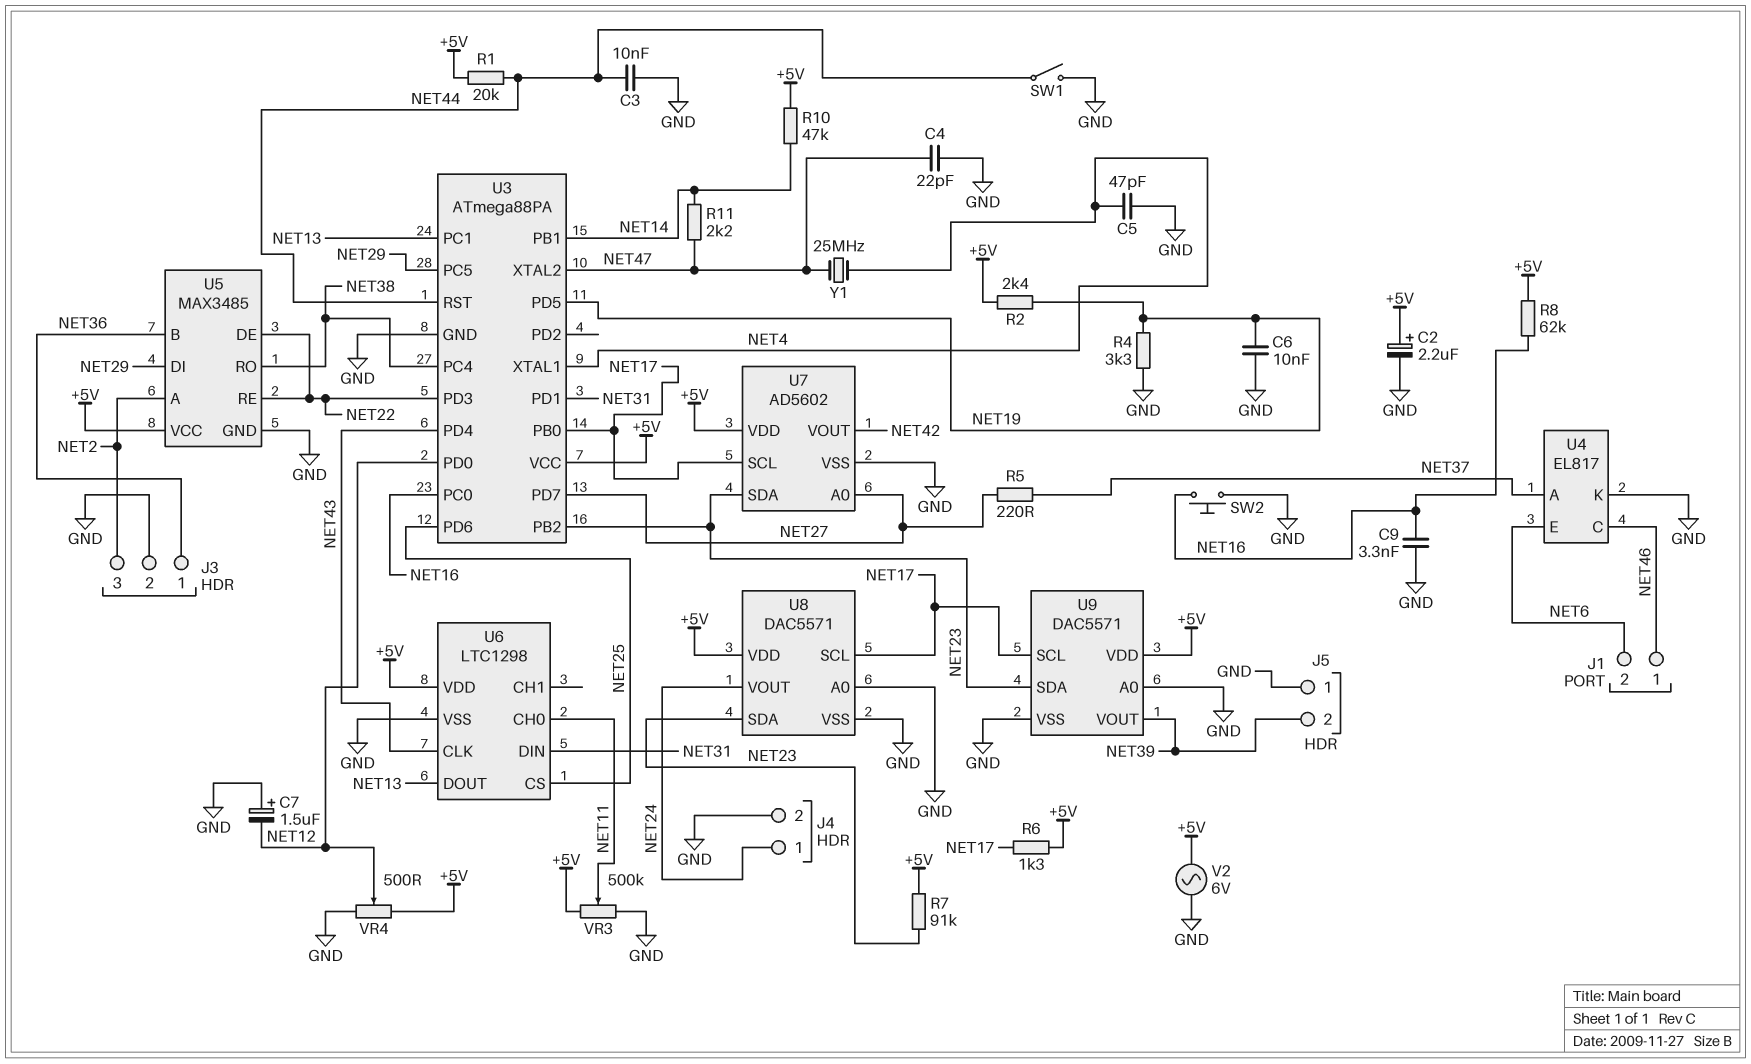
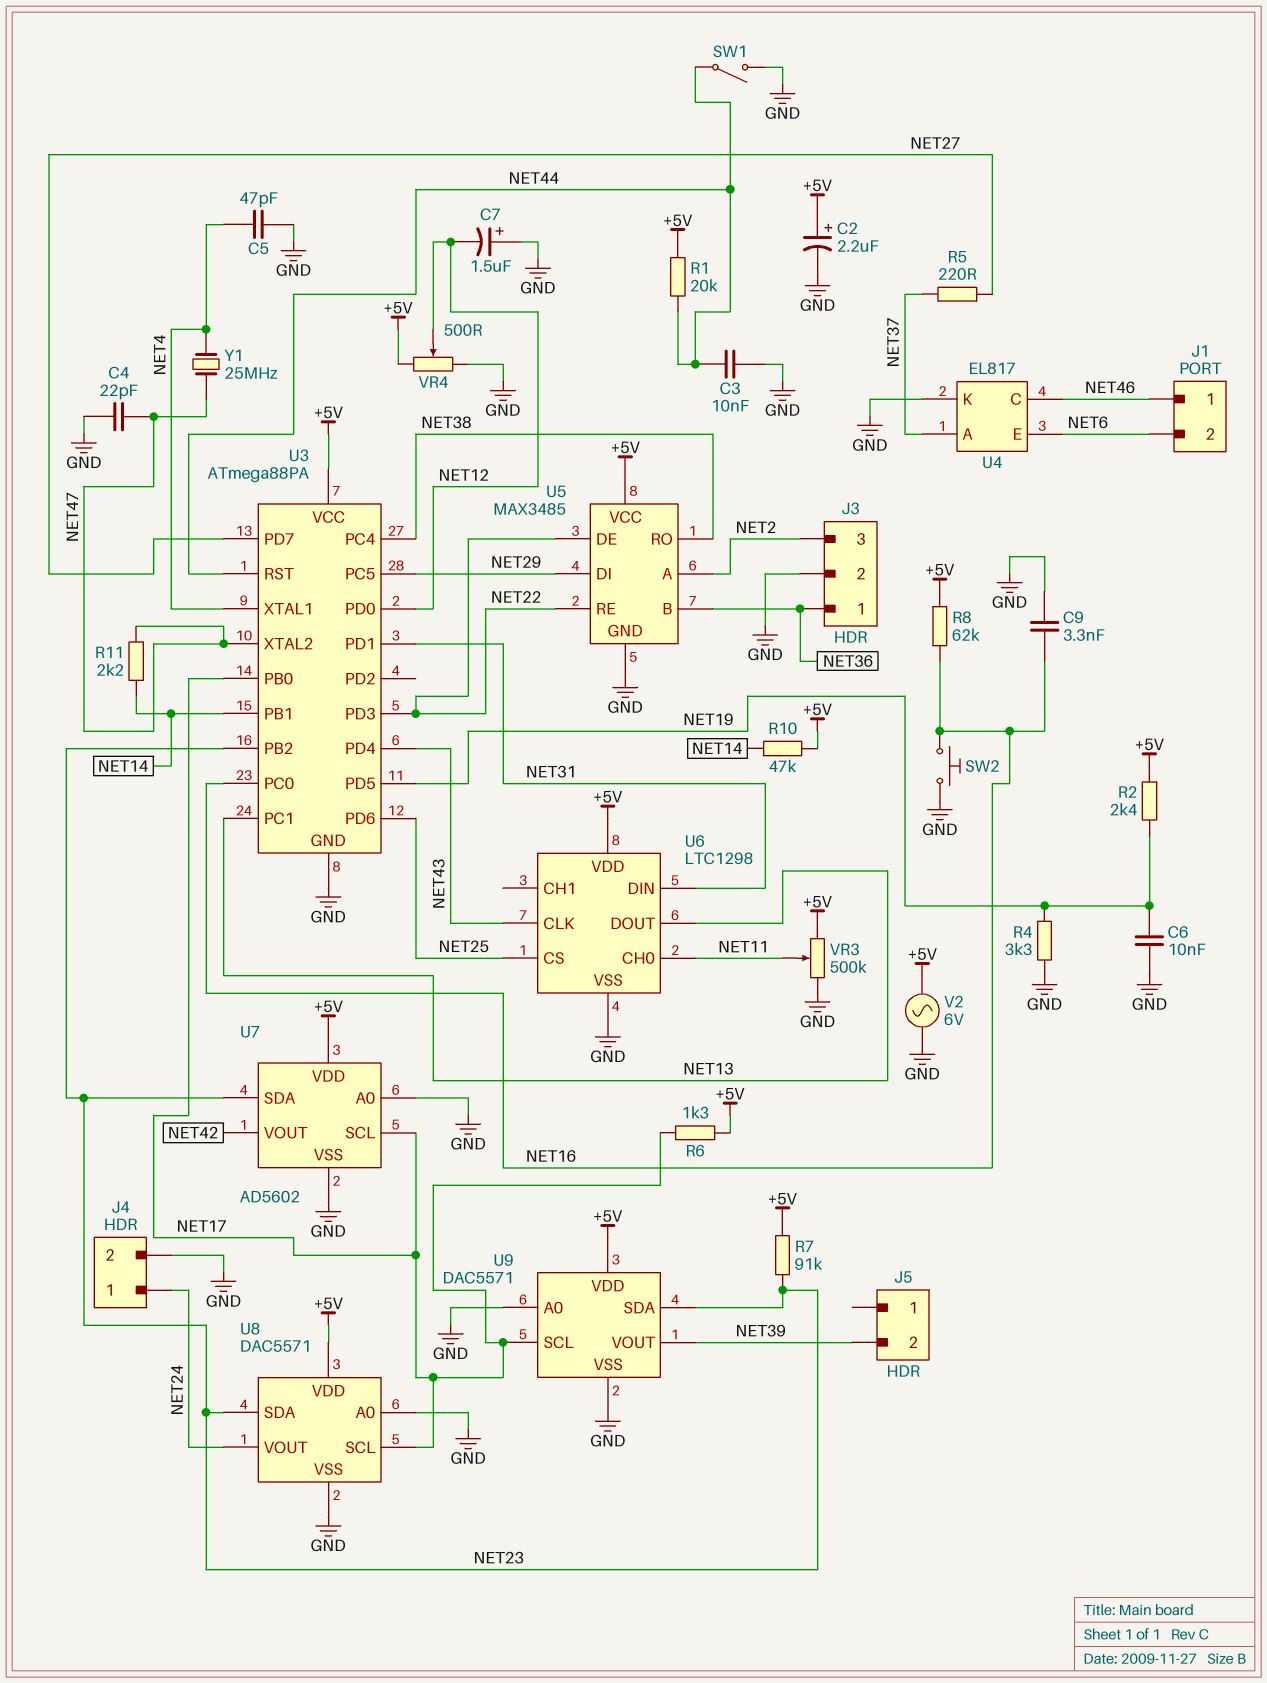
J5 pin 1: GND -> none
U7 pin A0: NET27 -> GND

